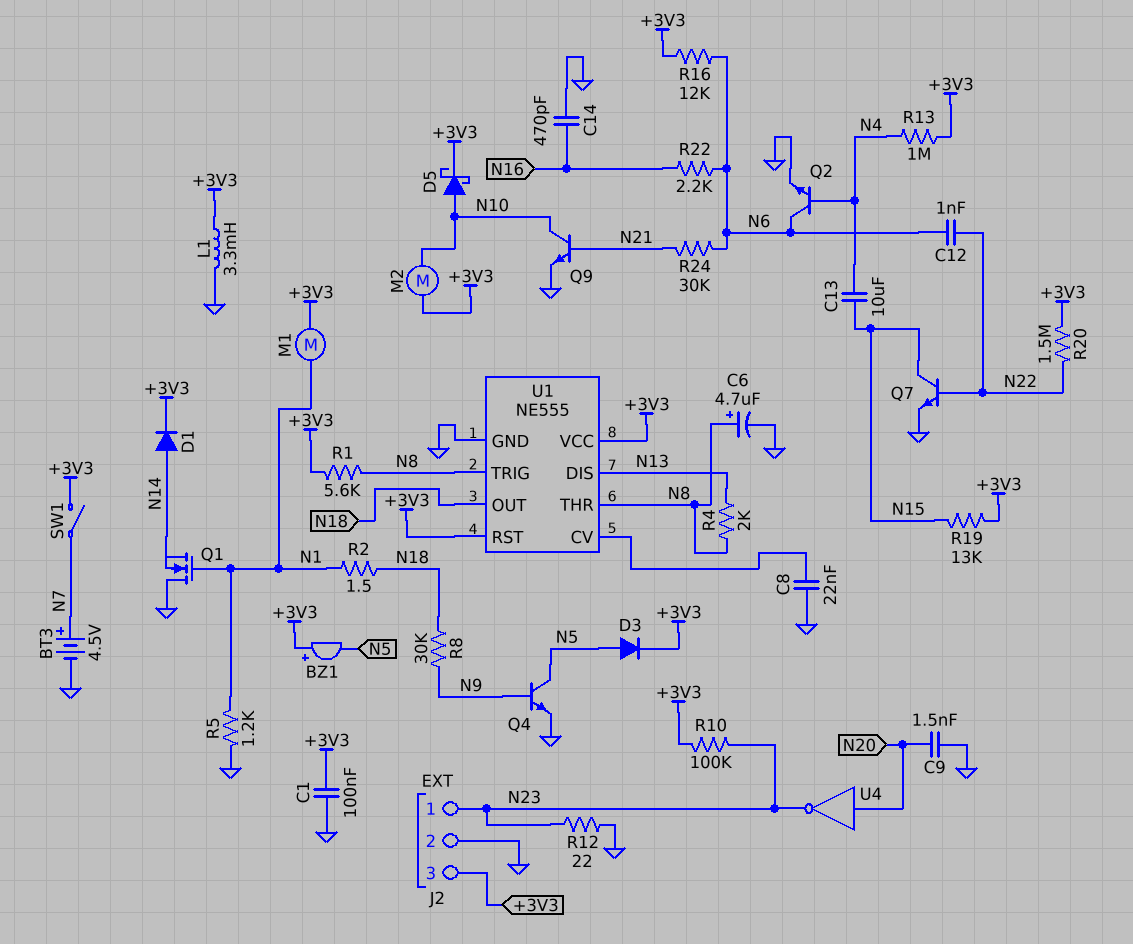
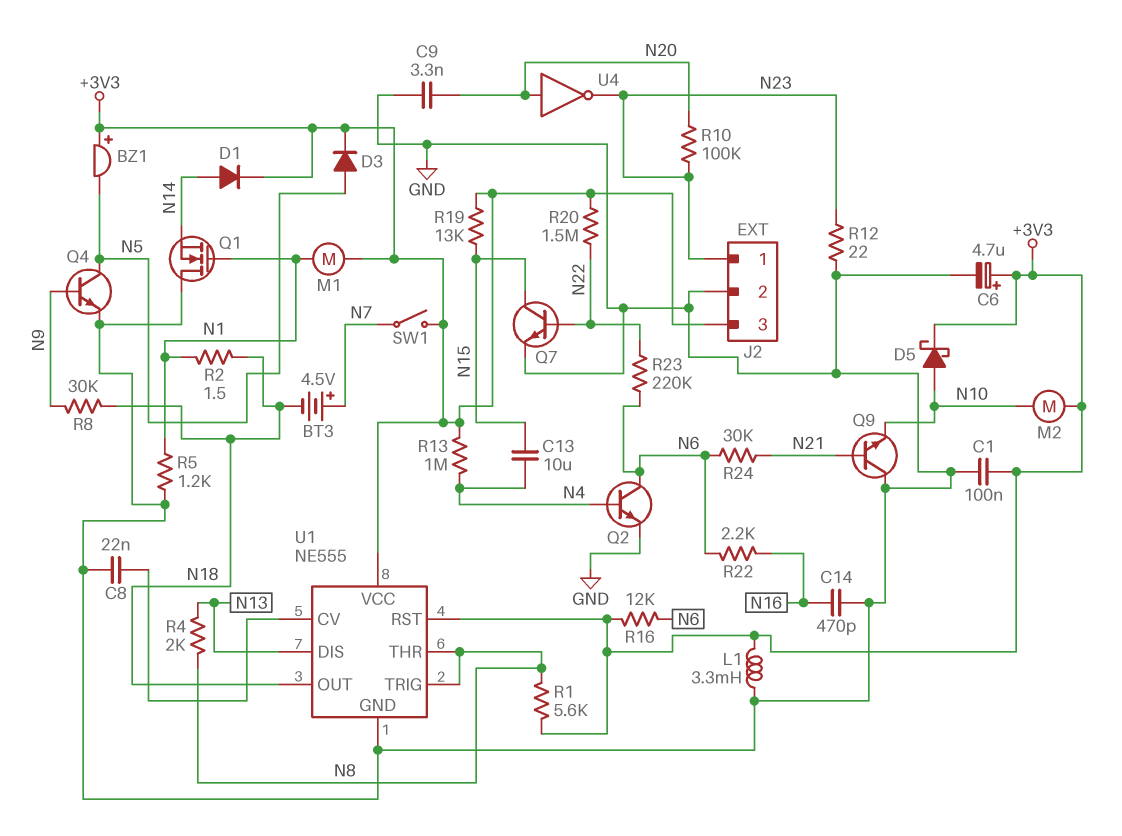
BT3: 4.5V (plus N7, minus GND) -> 4.5V (plus N7, minus N18)
C6: 4.7uF (plus N8, minus GND) -> 4.7uF (plus +3V3, minus GND)
C9: 1.5nF (GND, N20) -> 3.3nF (GND, N20)
C12: 1nF (N6, N22) -> none
Q9: NPN (B N21, C N10, E GND) -> NPN (B N21, C GND, E N10)
R10: 100k (+3V3, N23) -> 100k (N20, N23)
R23: none -> 220k (N6, N22)

